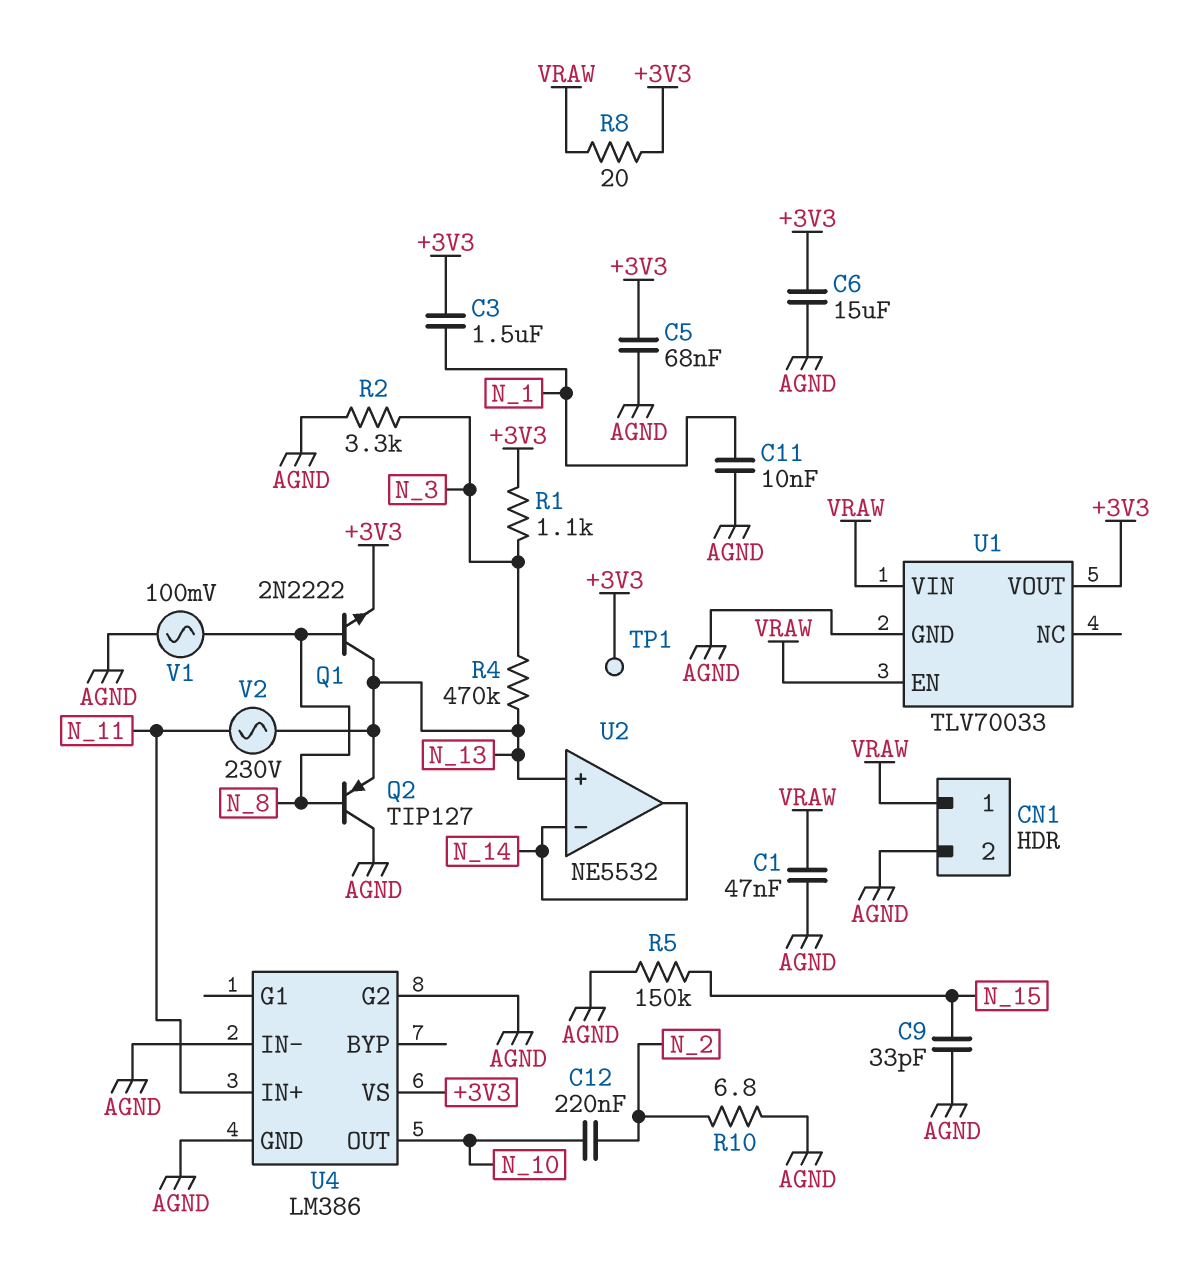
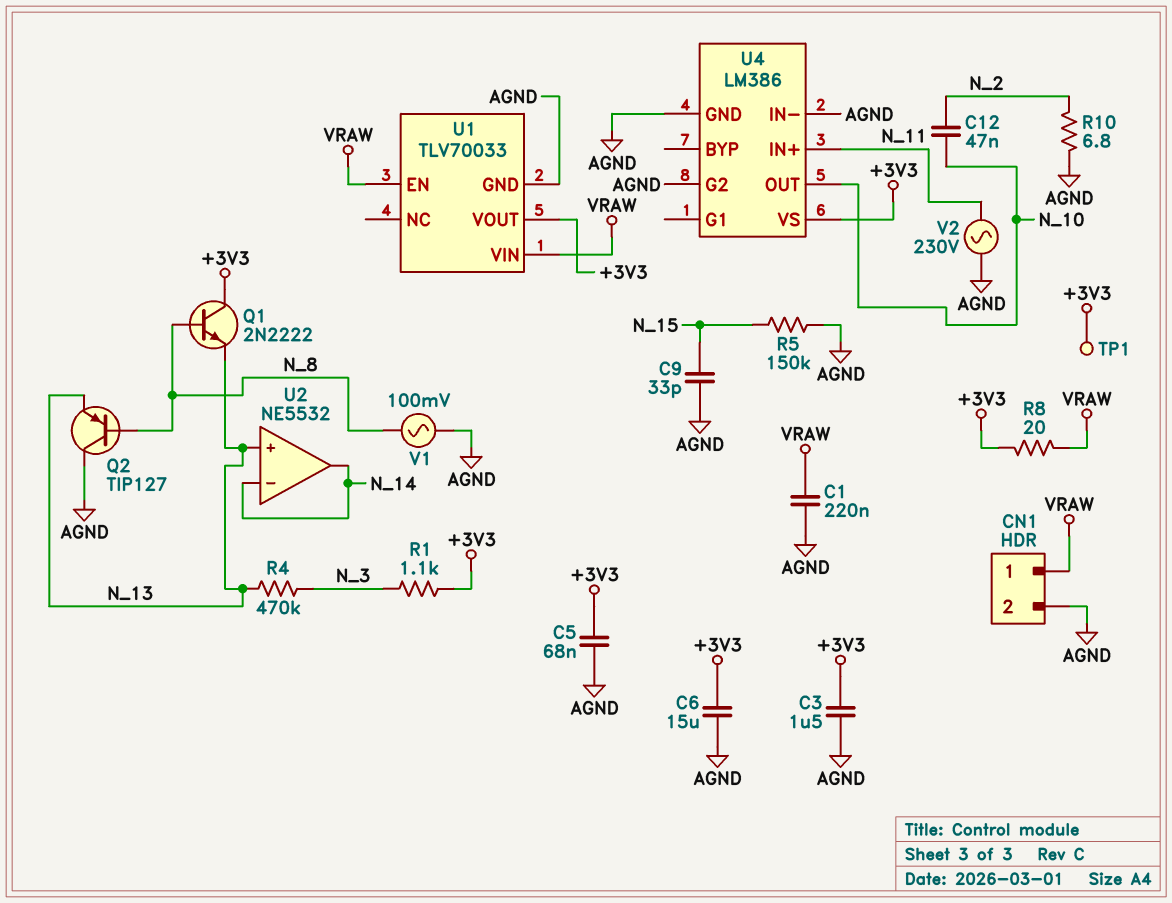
C1: 47nF (AGND, VRAW) -> 220nF (AGND, VRAW)
C3: 1.5uF (+3V3, N_1) -> 1.5uF (+3V3, AGND)
C11: 10nF (AGND, N_1) -> none
C12: 220nF (N_2, N_10) -> 47nF (N_2, N_10)
Q1: NPN 2N2222 (B N_8, C N_13, E +3V3) -> NPN 2N2222 (B N_8, C +3V3, E N_13)
R2: 3.3k (AGND, N_3) -> none
V2: AC 230V (N_11, N_13) -> AC 230V (AGND, N_11)

